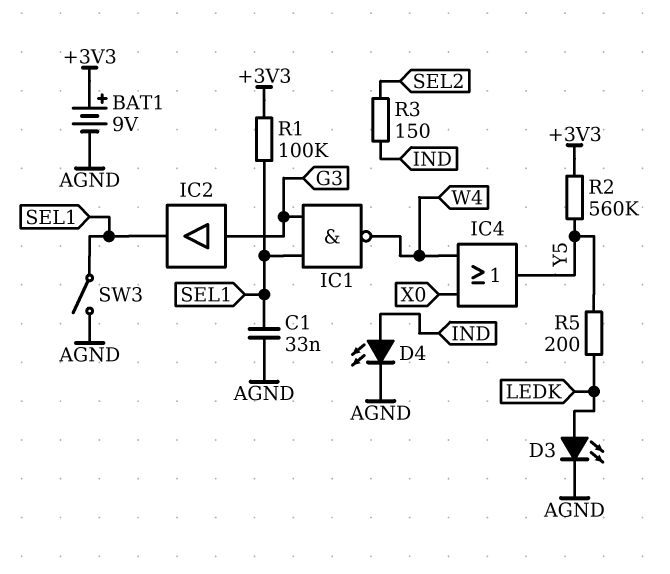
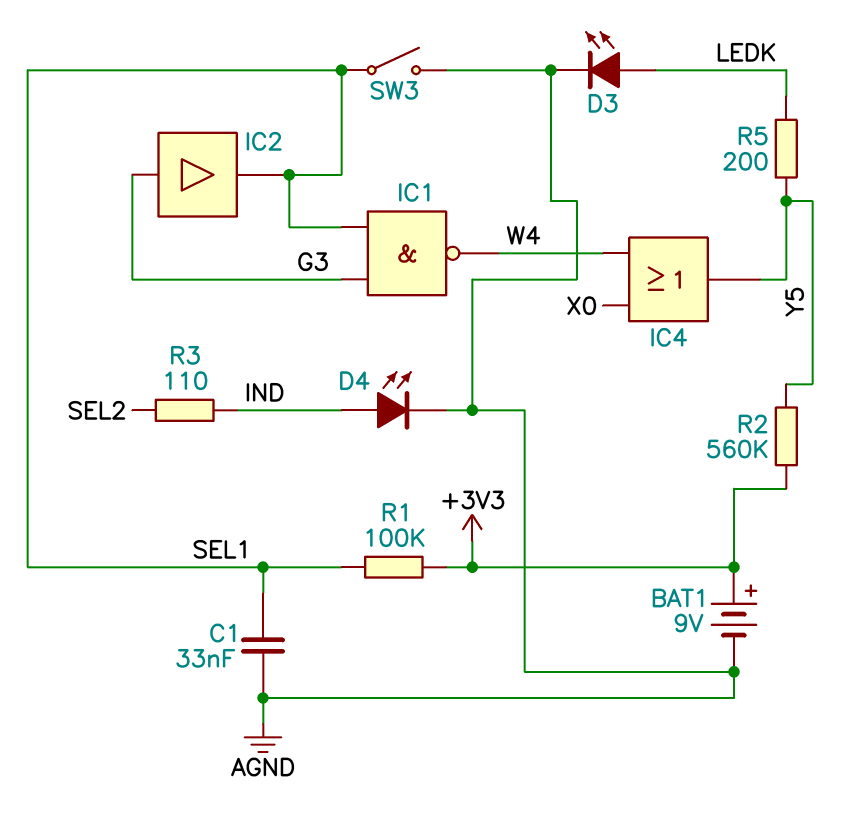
R3: 150 (IND, SEL2) -> 110 (IND, SEL2)

